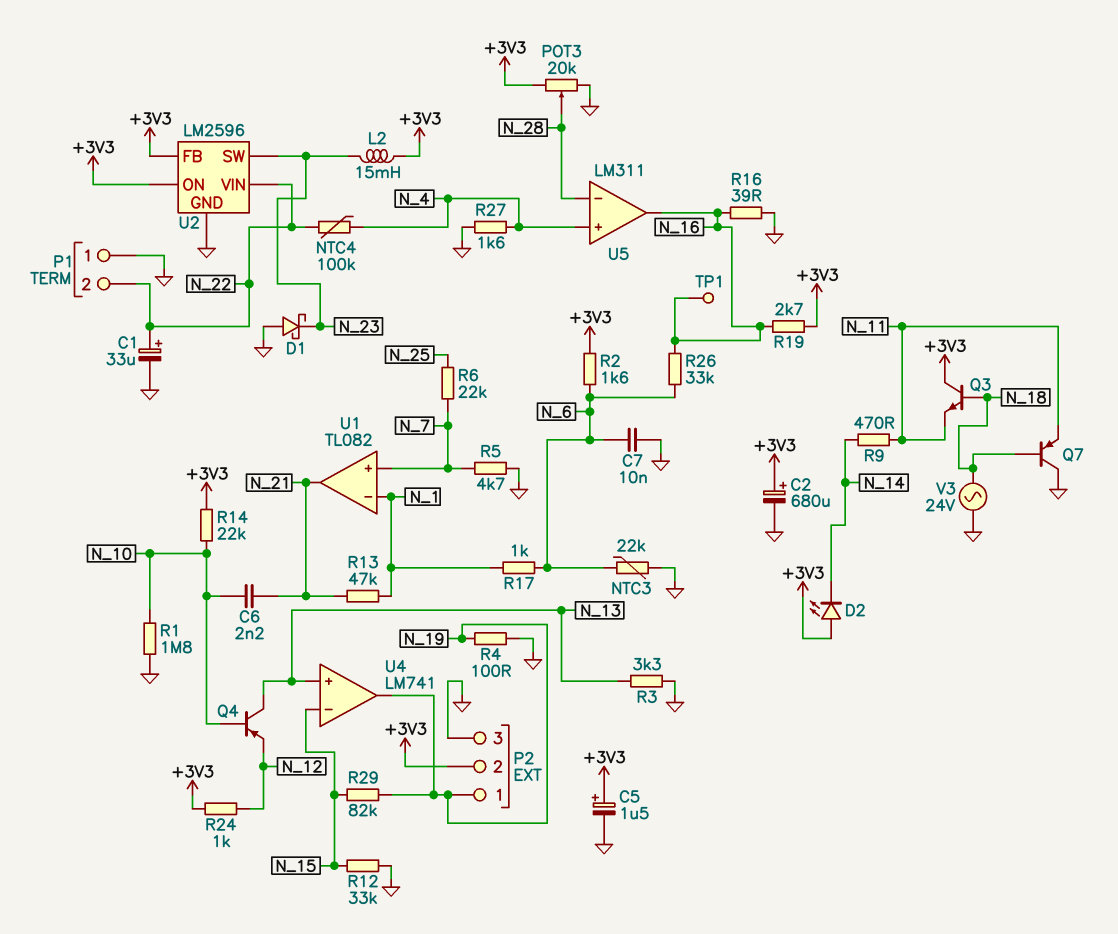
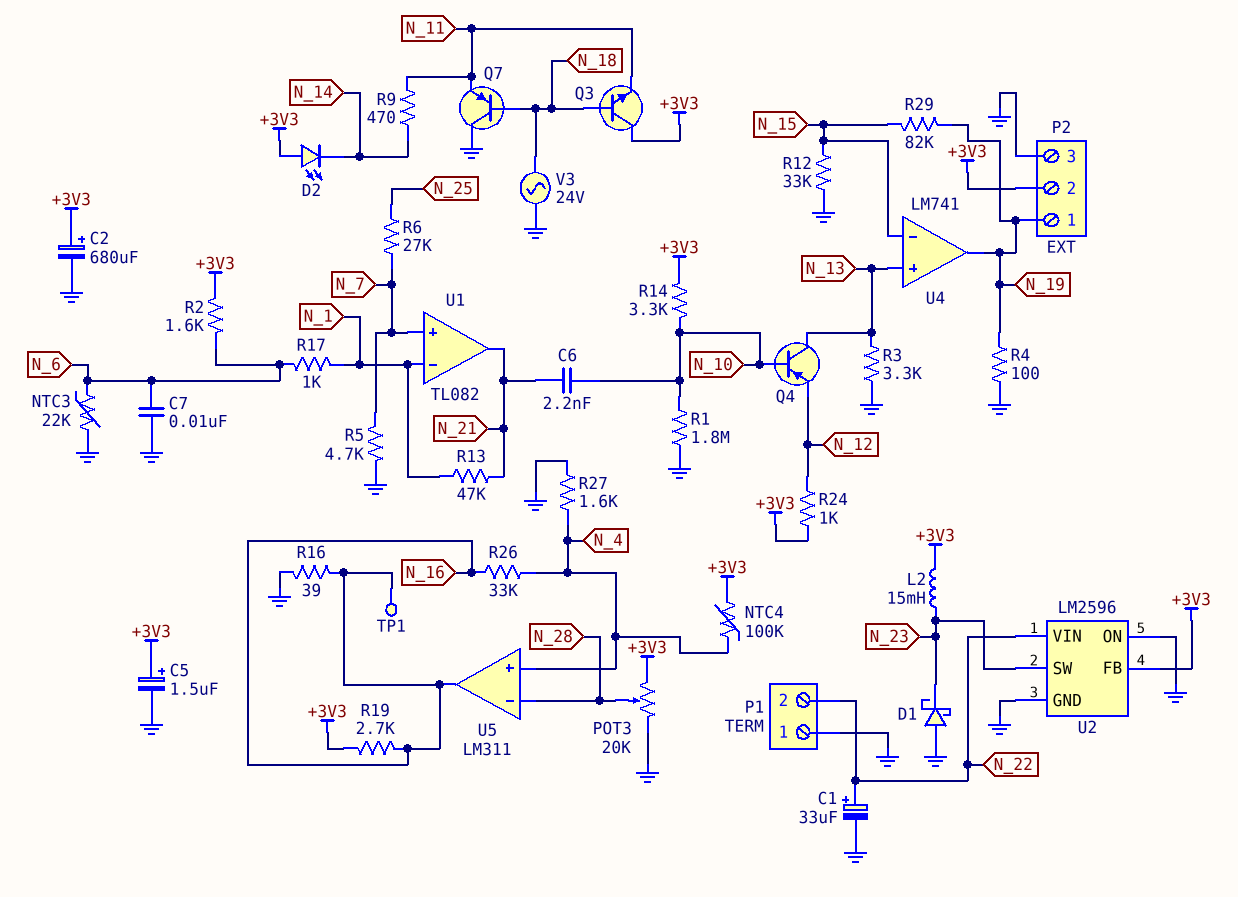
NTC4: 100k (N_4, N_22) -> 100k (+3V3, N_4)
R6: 22k (N_7, N_25) -> 27k (N_7, N_25)
R14: 22k (+3V3, N_10) -> 3.3k (+3V3, N_10)
R26: 33k (N_6, N_16) -> 33k (N_4, N_16)
U2 pin ON: +3V3 -> GND

